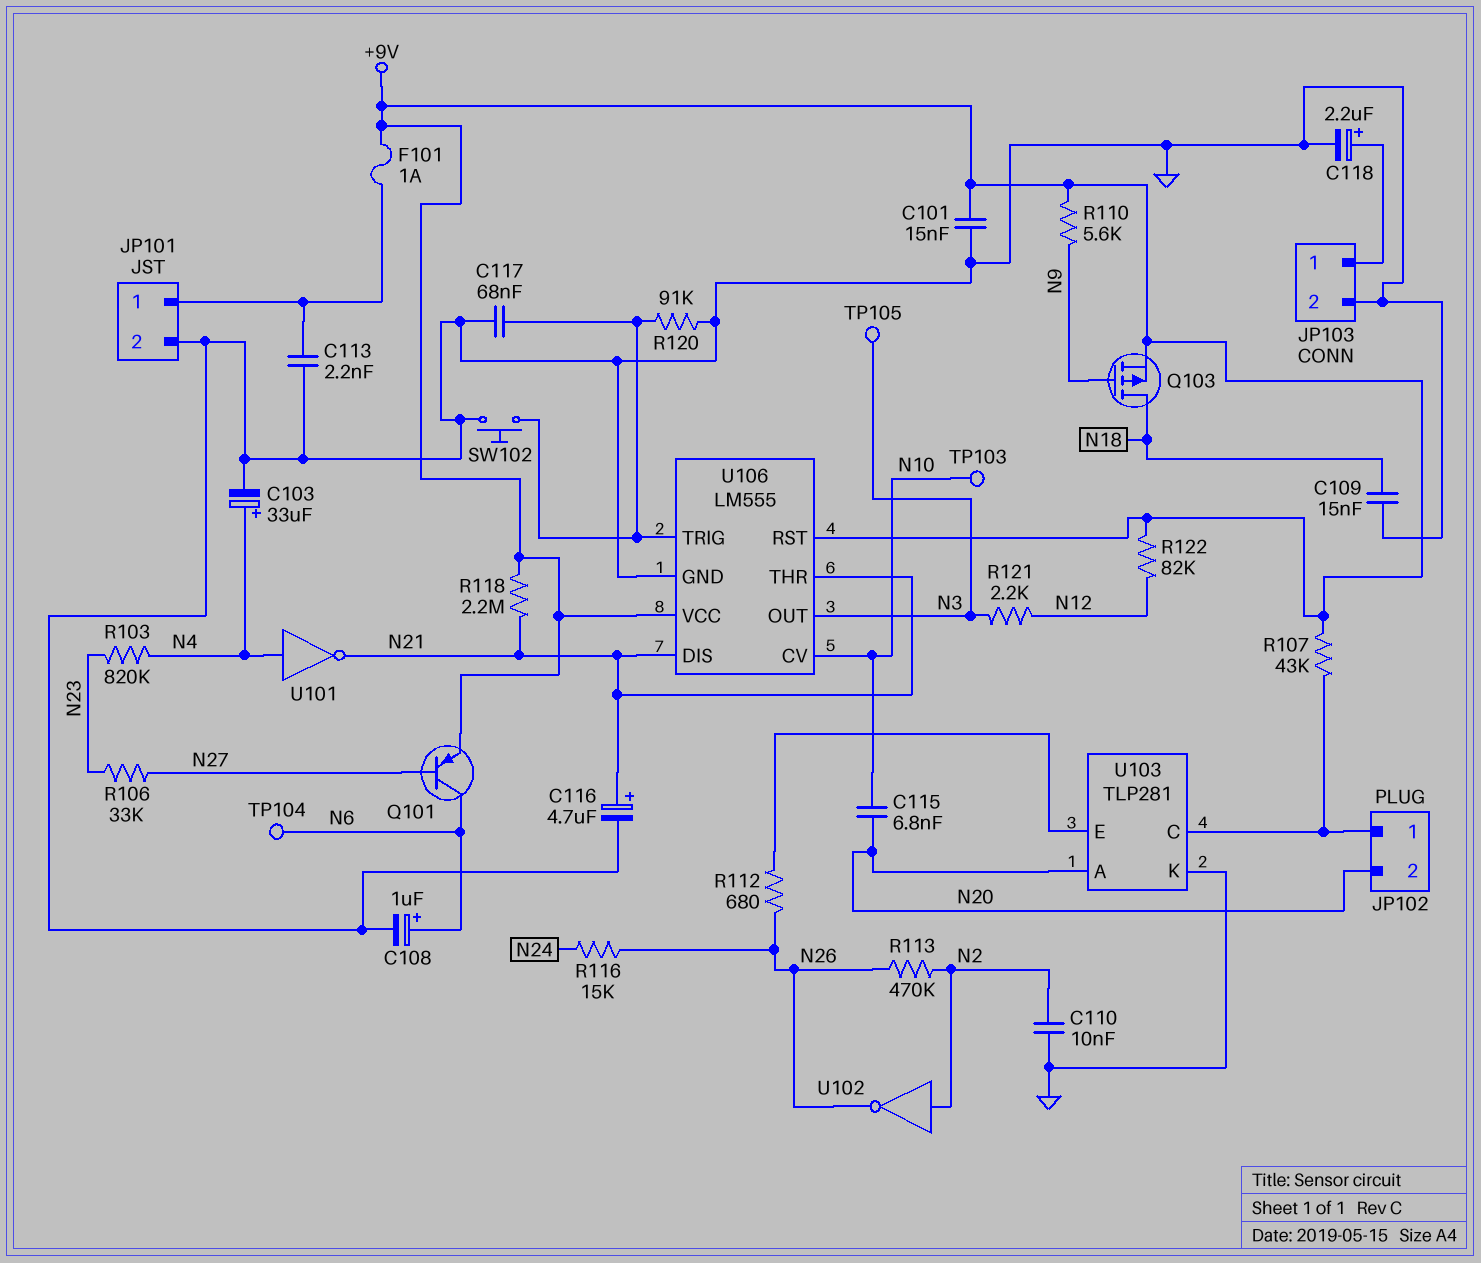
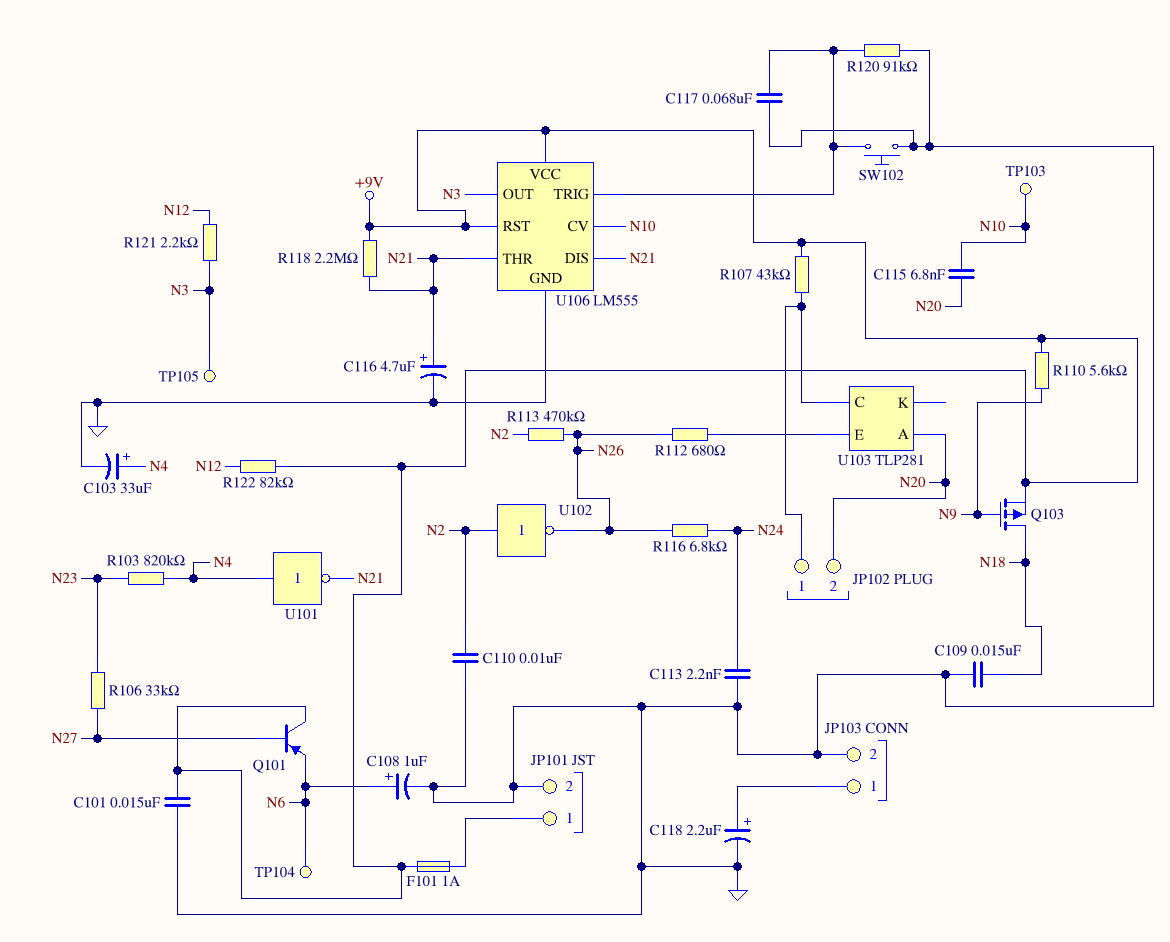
C113: 2.2nF (GND, JP101/1) -> 2.2nF (GND, N24)
Q101: PNP (B N27, C N6, E +9V) -> PNP (B N27, C +9V, E N6)
R116: 15k (N24, N26) -> 6.8k (N24, N26)
U103 pin K: GND -> none

